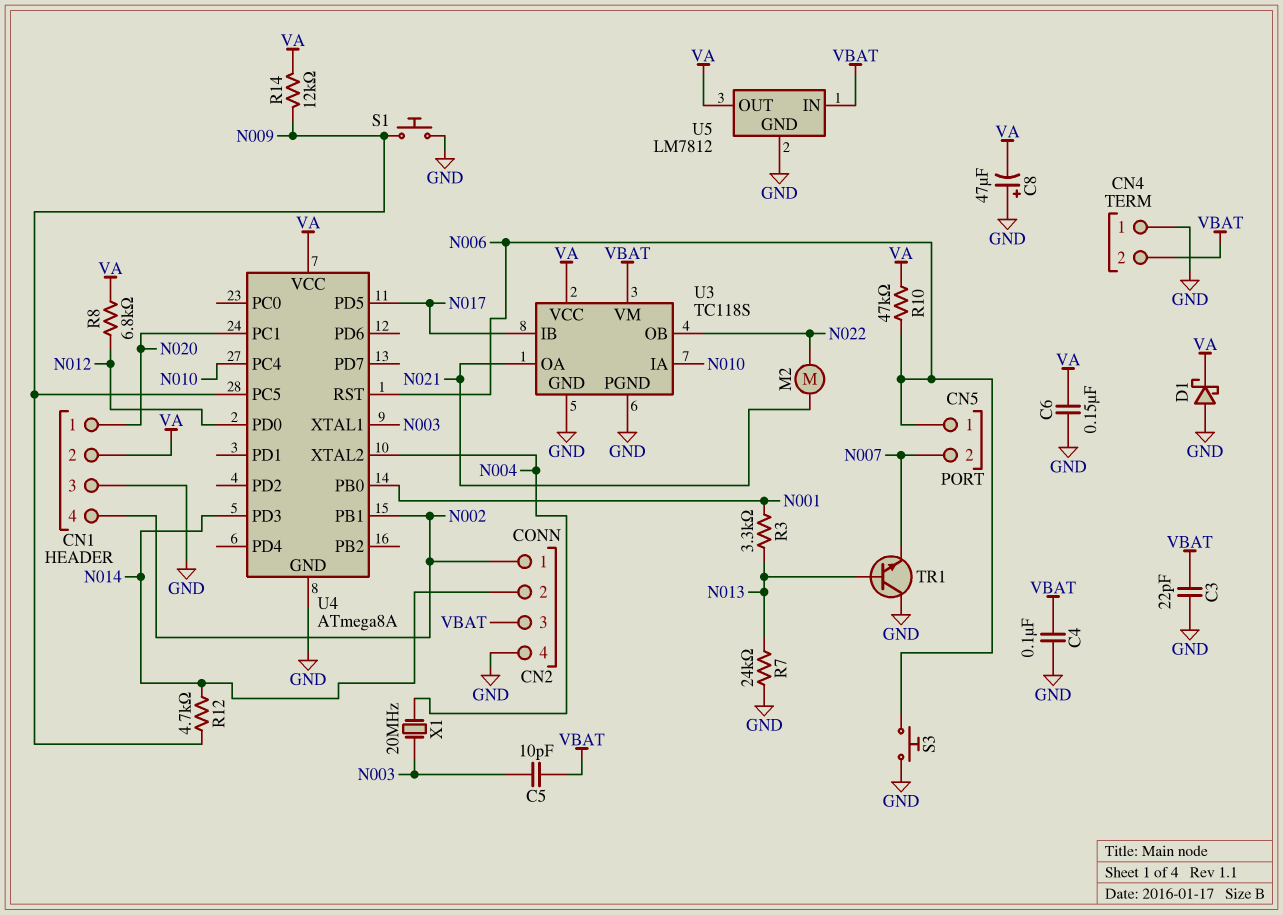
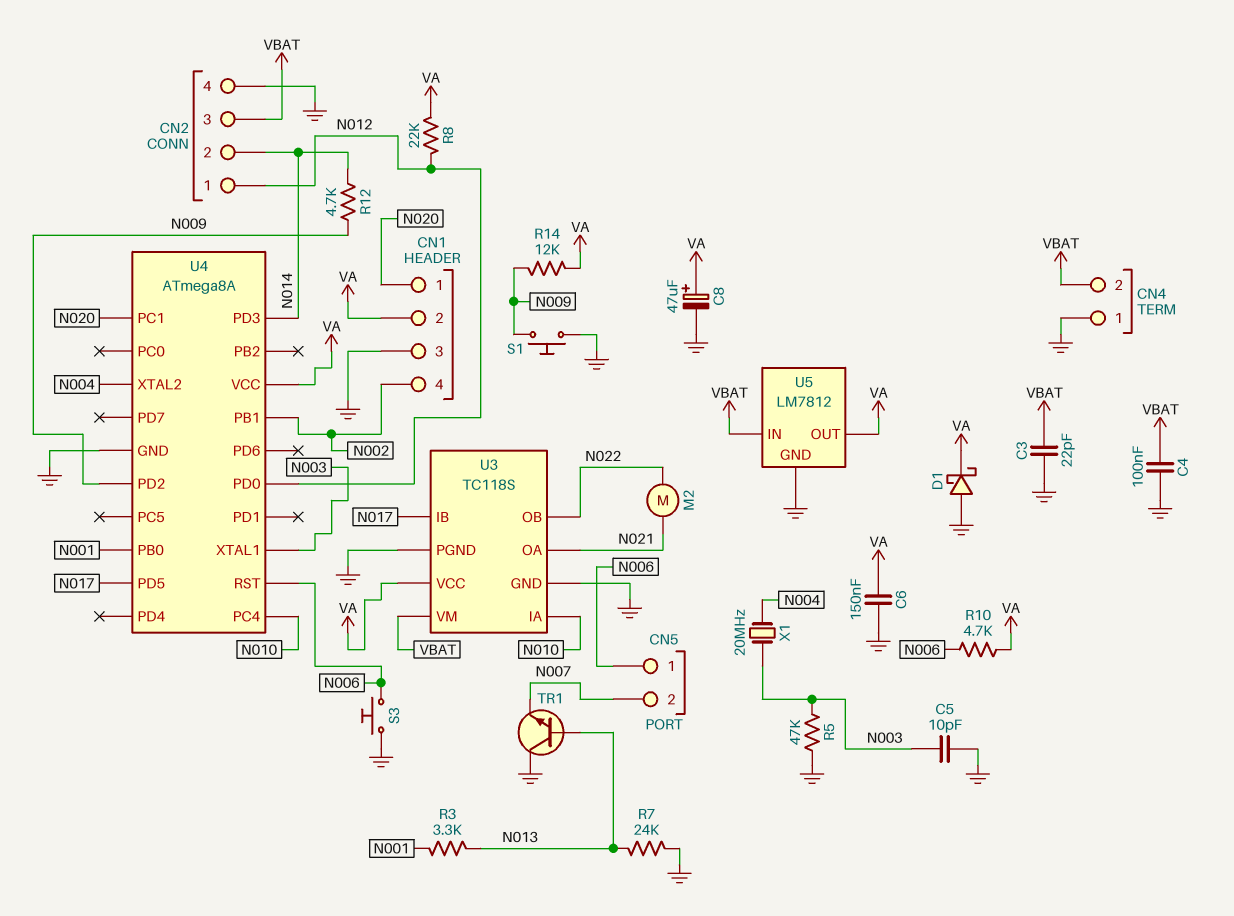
C5: 10pF (N003, VBAT) -> 10pF (GND, N003)
C8: 47uF (plus GND, minus VA) -> 47uF (plus VA, minus GND)
CN2 pin 1: N002 -> N012
R5: none -> 47k (GND, N003)
R8: 6.8k (N012, VA) -> 22k (N012, VA)
R10: 47k (N006, VA) -> 4.7k (N006, VA)
U4 pin PC5: N009 -> none
U4 pin PD2: none -> N009

